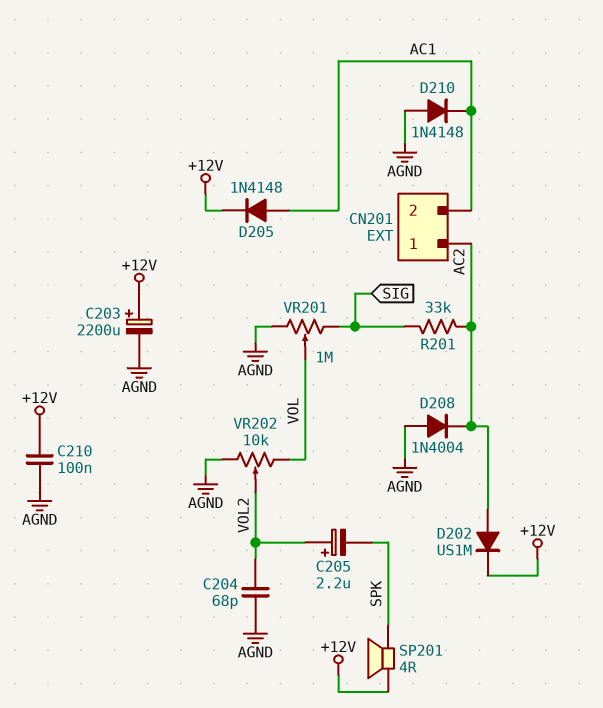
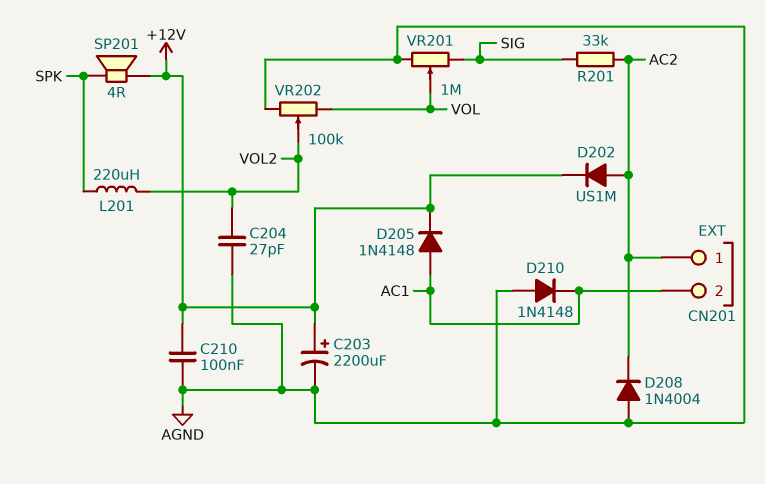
C204: 68pF (AGND, VOL2) -> 27pF (AGND, VOL2)
C205: 2.2uF (plus VOL2, minus SPK) -> none
L201: none -> 220uH (SPK, VOL2)
VR202: 10k (AGND, VOL, wiper VOL2) -> 100k (AGND, VOL, wiper VOL2)

